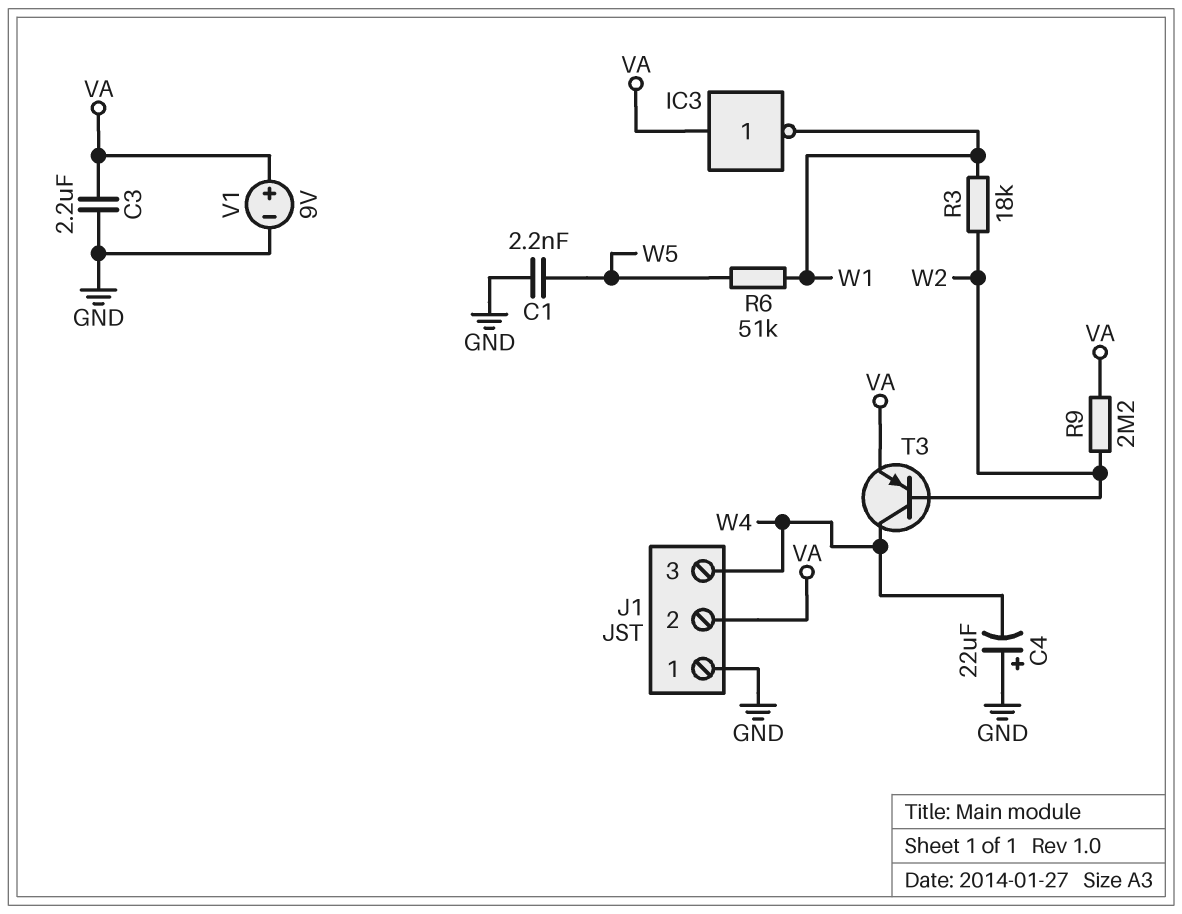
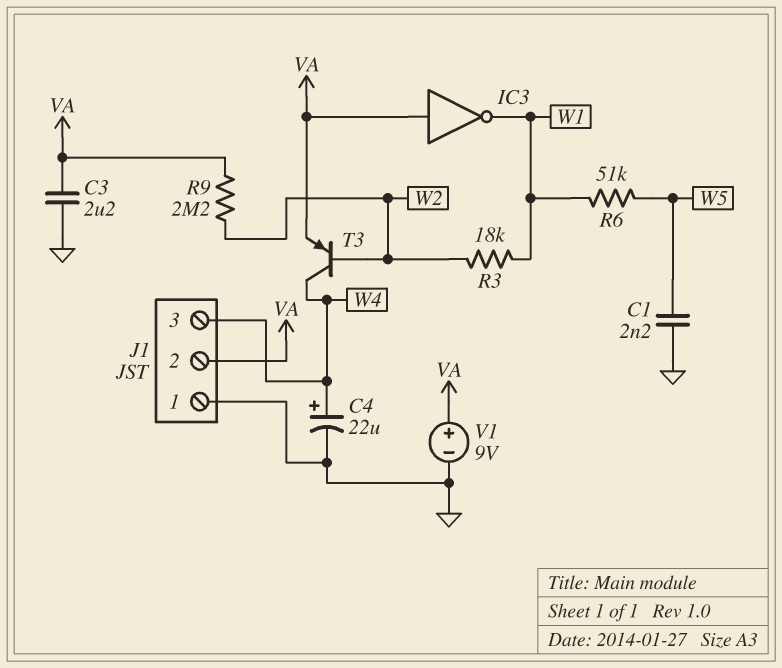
C4: 22uF (plus GND, minus W4) -> 22uF (plus W4, minus GND)

